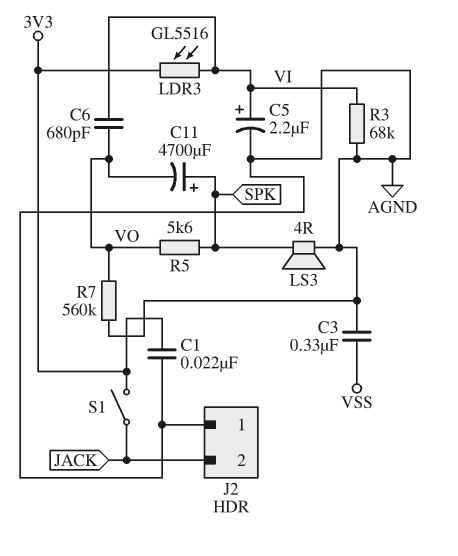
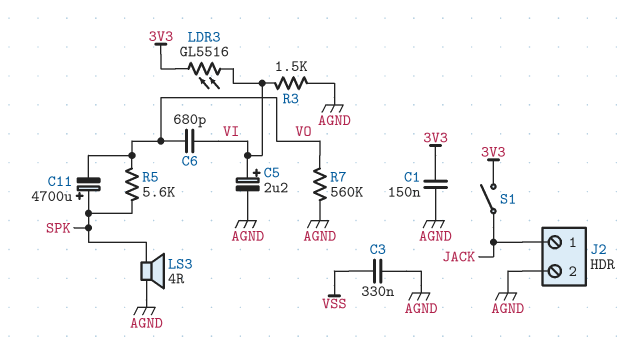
C1: 22nF (3V3, AGND) -> 150nF (3V3, AGND)
J2 pin 1: AGND -> JACK
J2 pin 2: JACK -> AGND
R3: 68k (AGND, VI) -> 1.5k (AGND, VI)

